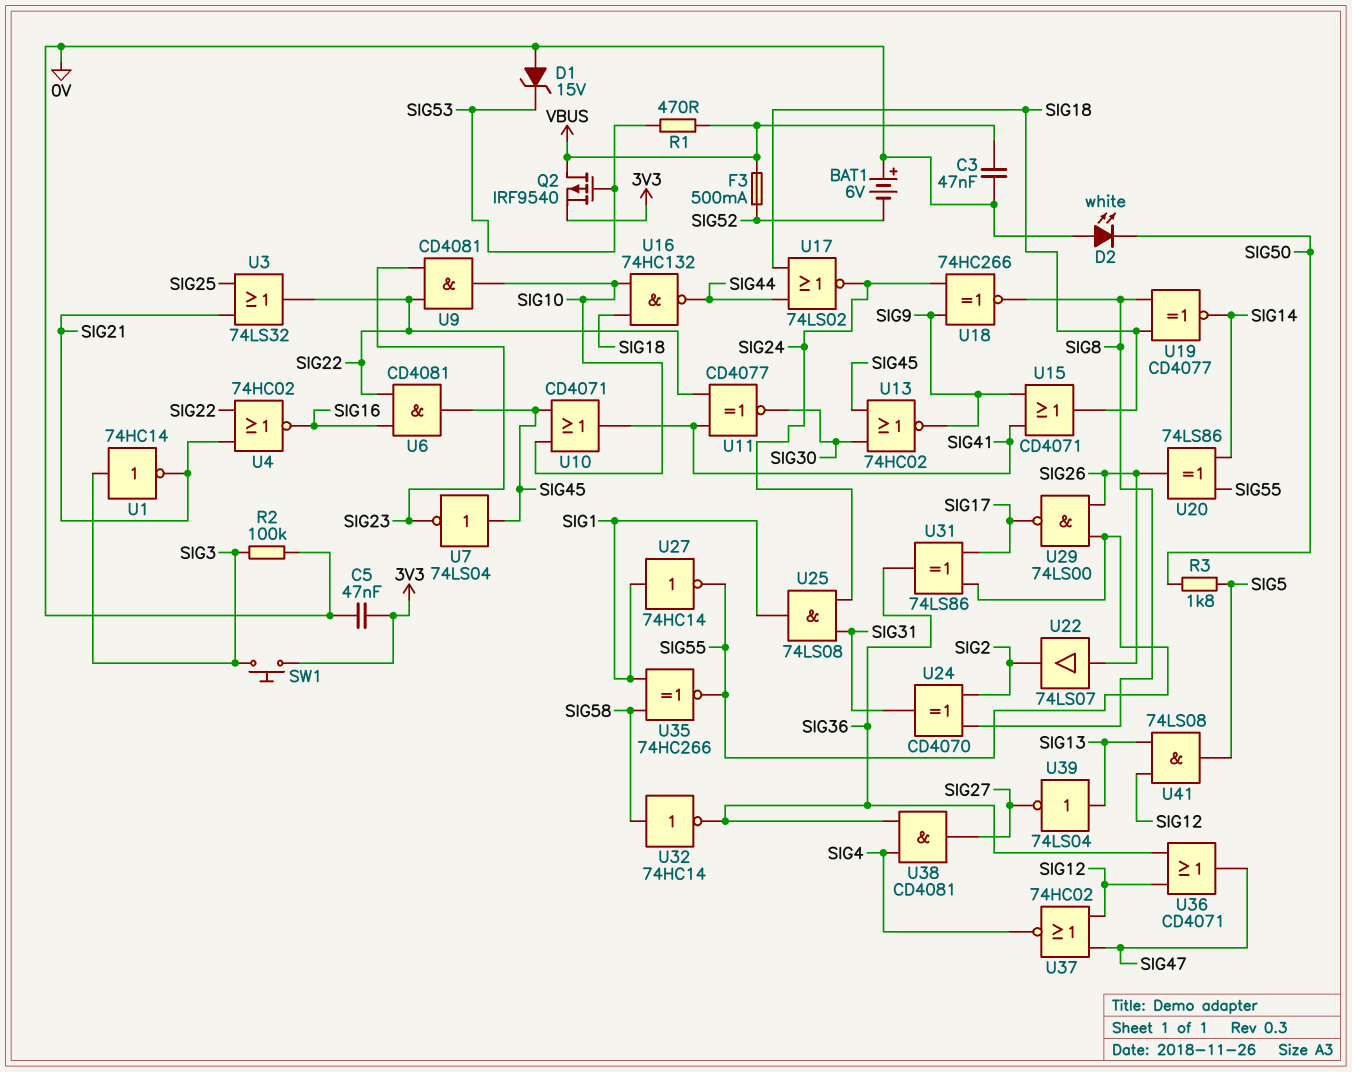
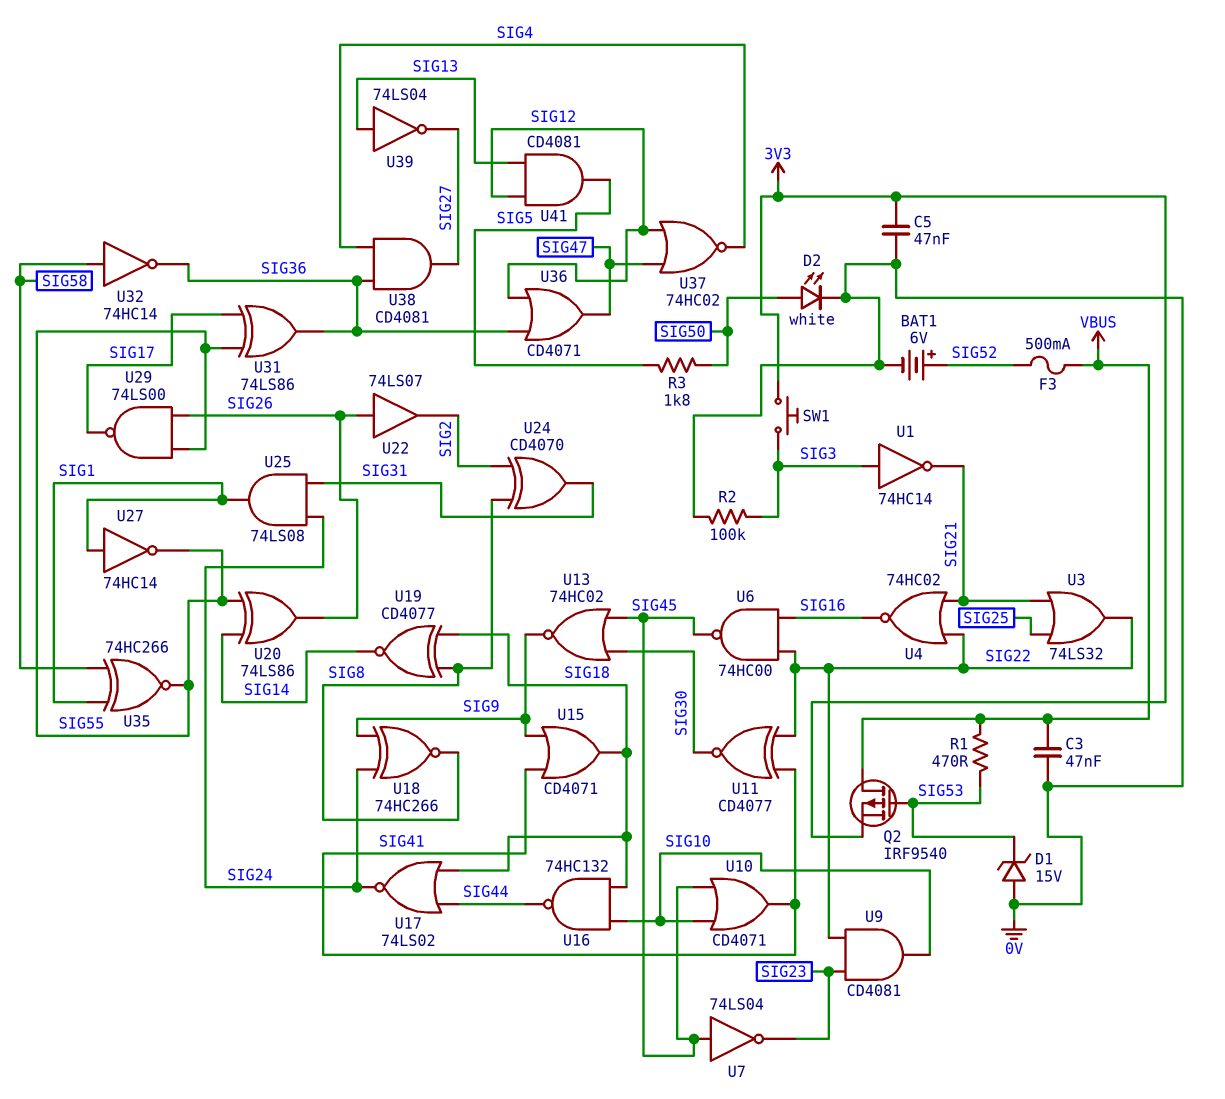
BAT1: 6V (plus 0V, minus SIG52) -> 6V (plus SIG52, minus 0V)
D2: LED white (A 0V, K SIG50) -> LED white (A SIG50, K 0V)
U6: AND CD4081 (in SIG16, in SIG22, out SIG45) -> NAND 74HC00 (in SIG16, in SIG22, out SIG45)
U41: AND 74LS08 (in SIG12, in SIG13, out SIG5) -> AND CD4081 (in SIG12, in SIG13, out SIG5)

